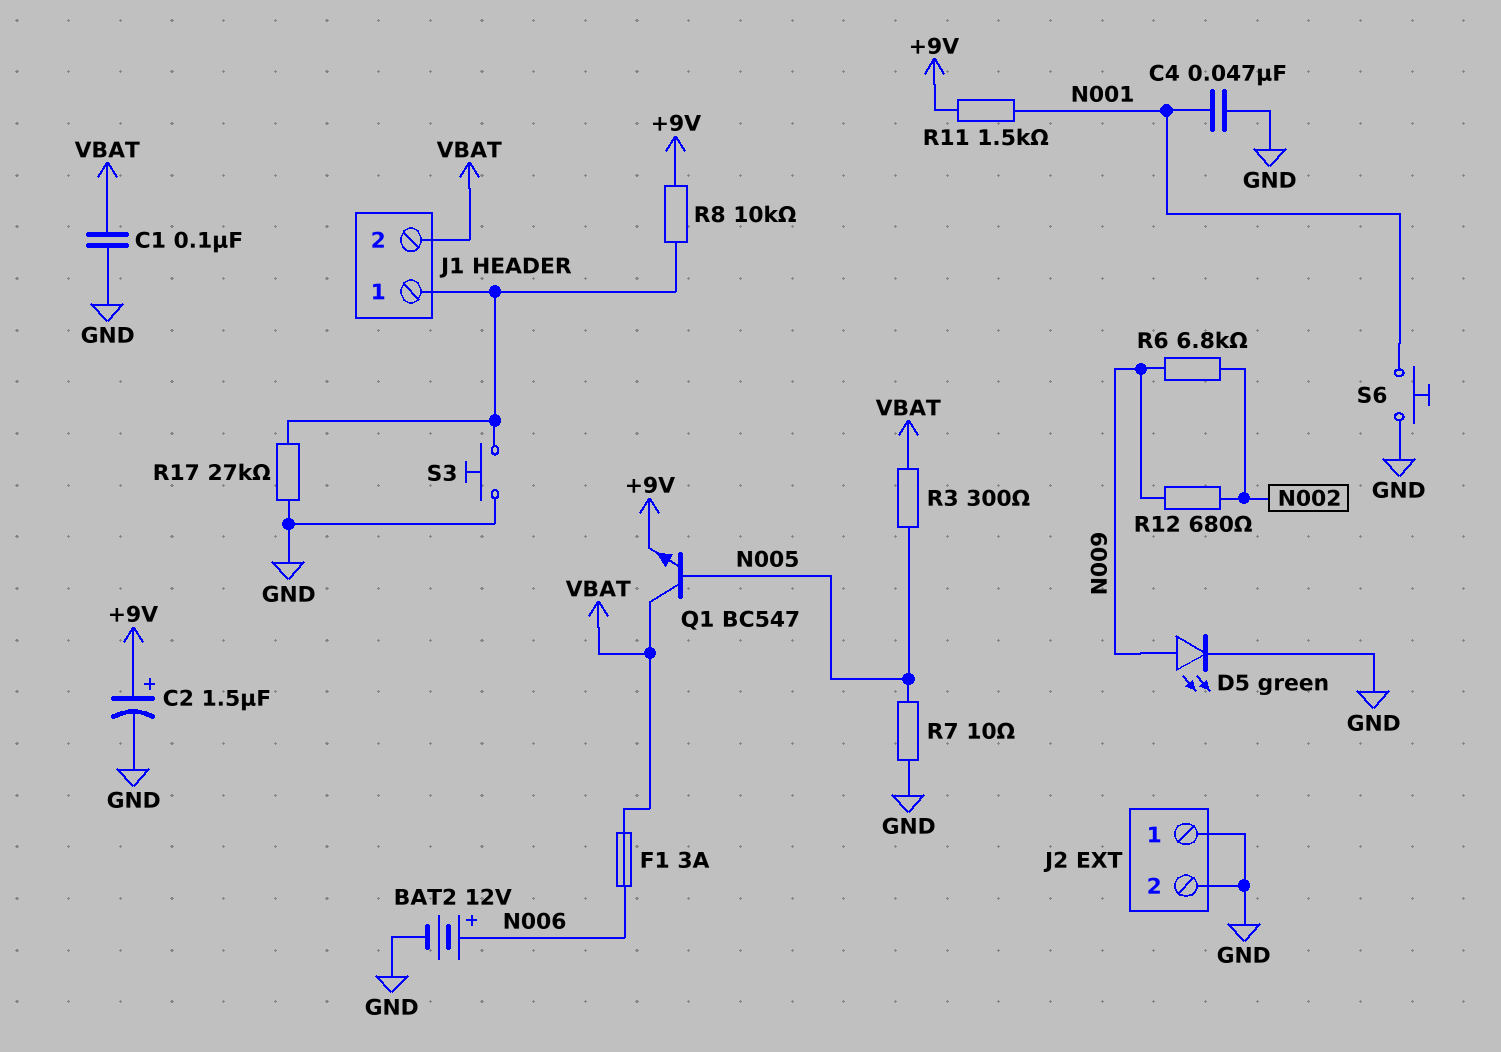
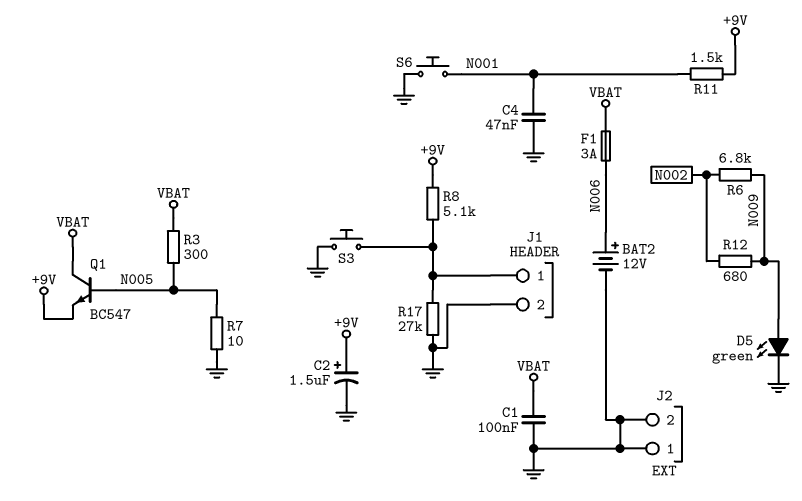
J1 pin 2: VBAT -> GND
R8: 10k (+9V, J1/1) -> 5.1k (+9V, J1/1)

